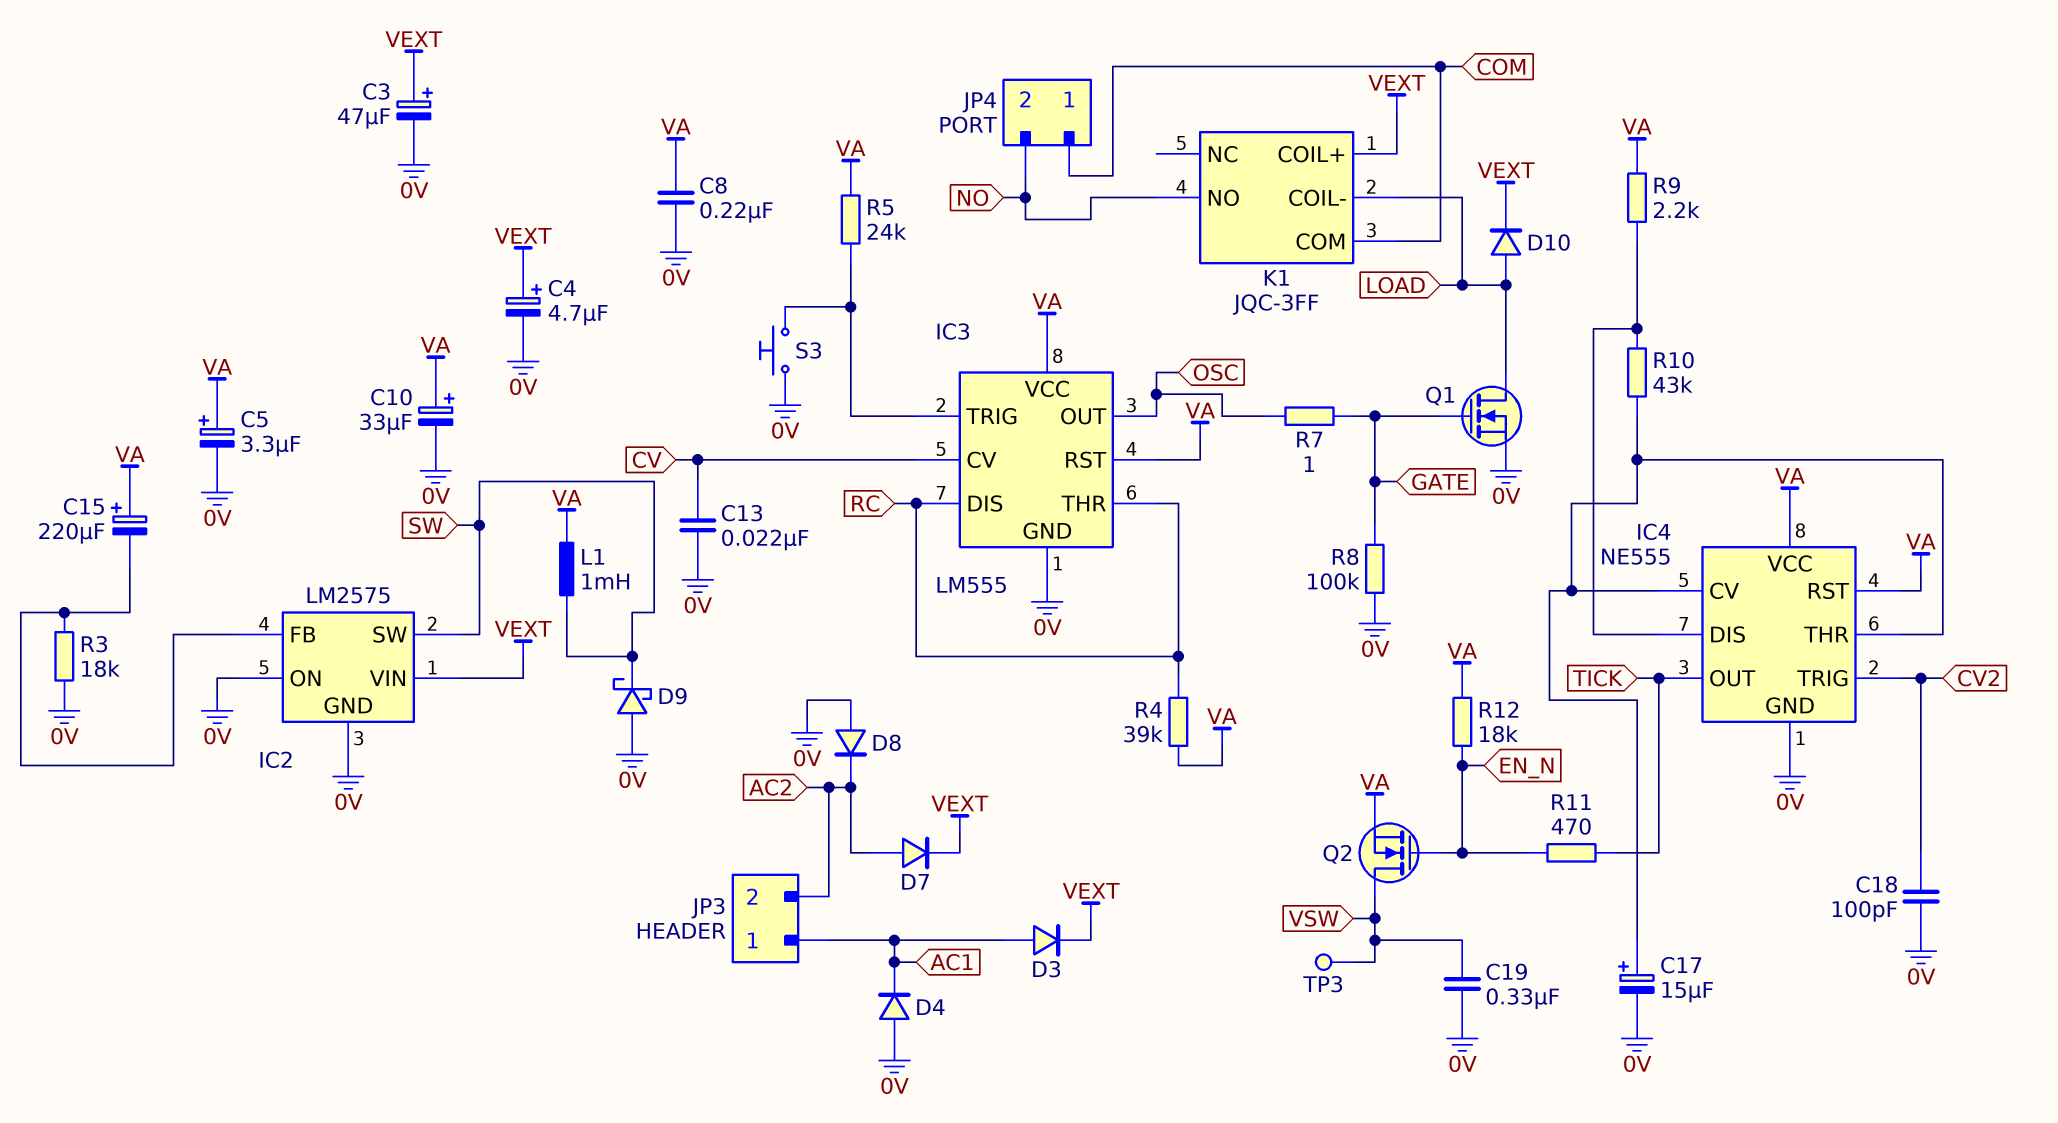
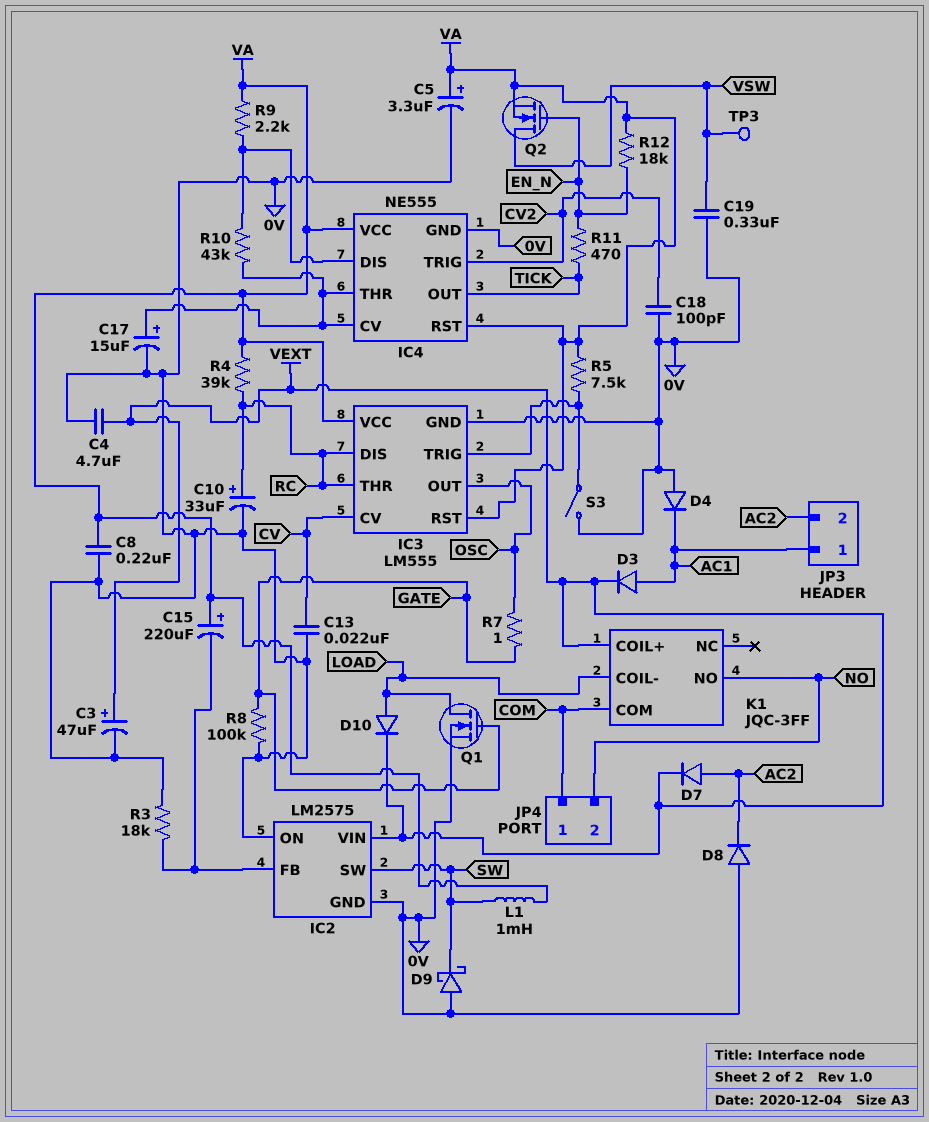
C4: 4.7uF (plus VEXT, minus 0V) -> 4.7uF (0V, VEXT)
C10: 33uF (plus VA, minus 0V) -> 33uF (plus RC, minus 0V)
R5: 24k (IC3/TRIG, VA) -> 7.5k (IC3/TRIG, VA)
S3: button (0V, IC3/TRIG) -> switch (0V, IC3/TRIG)

